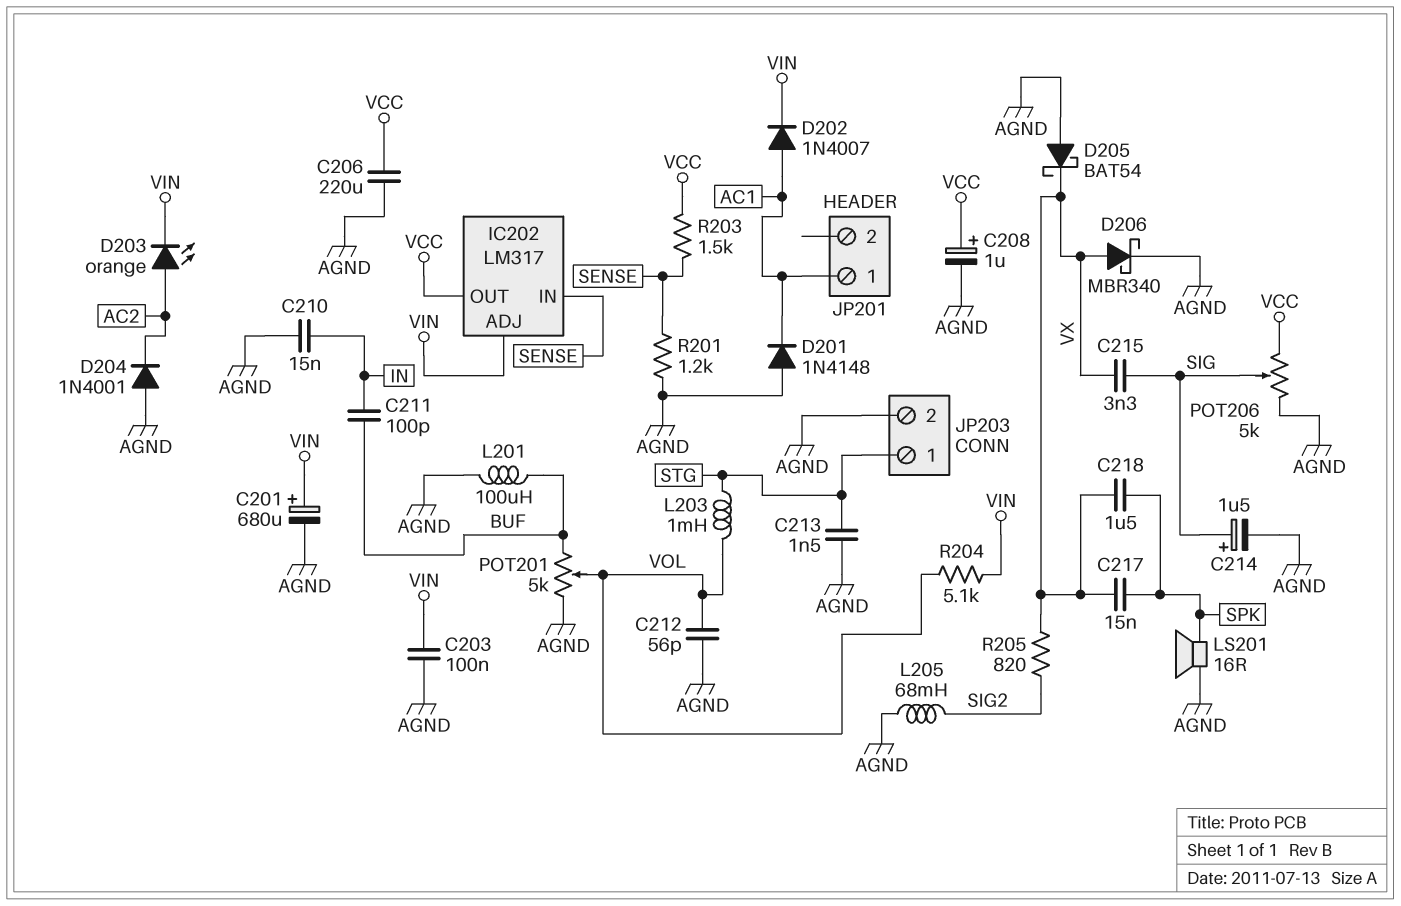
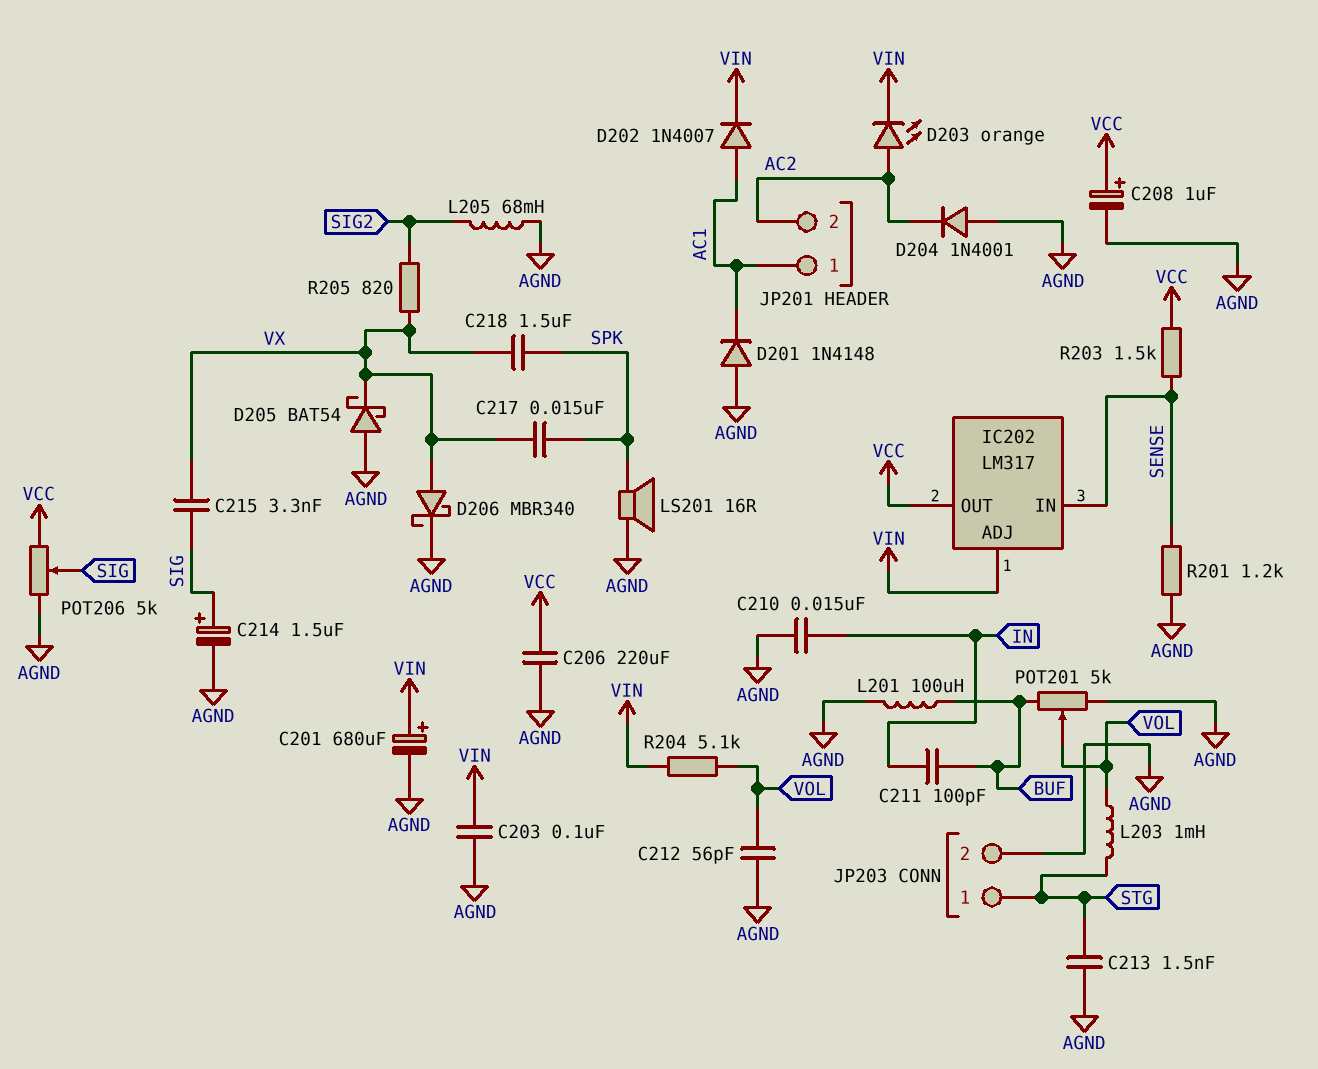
JP201 pin 2: none -> AC2

